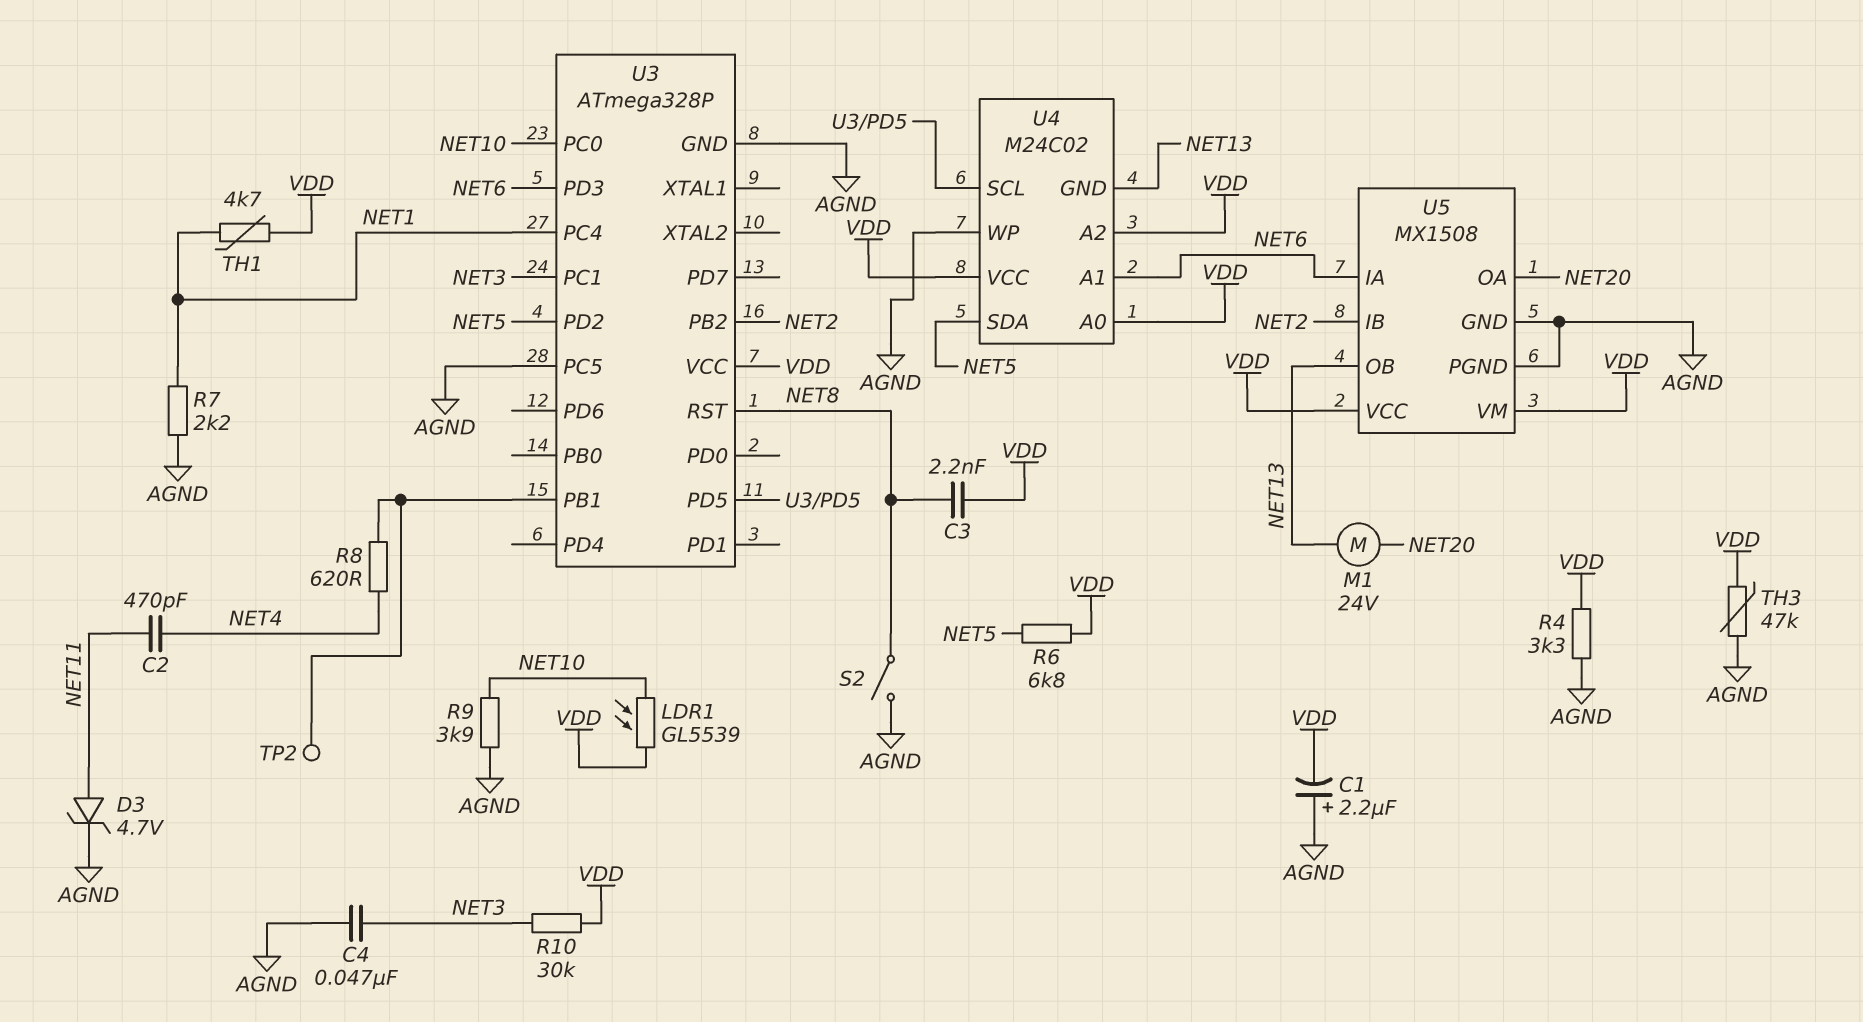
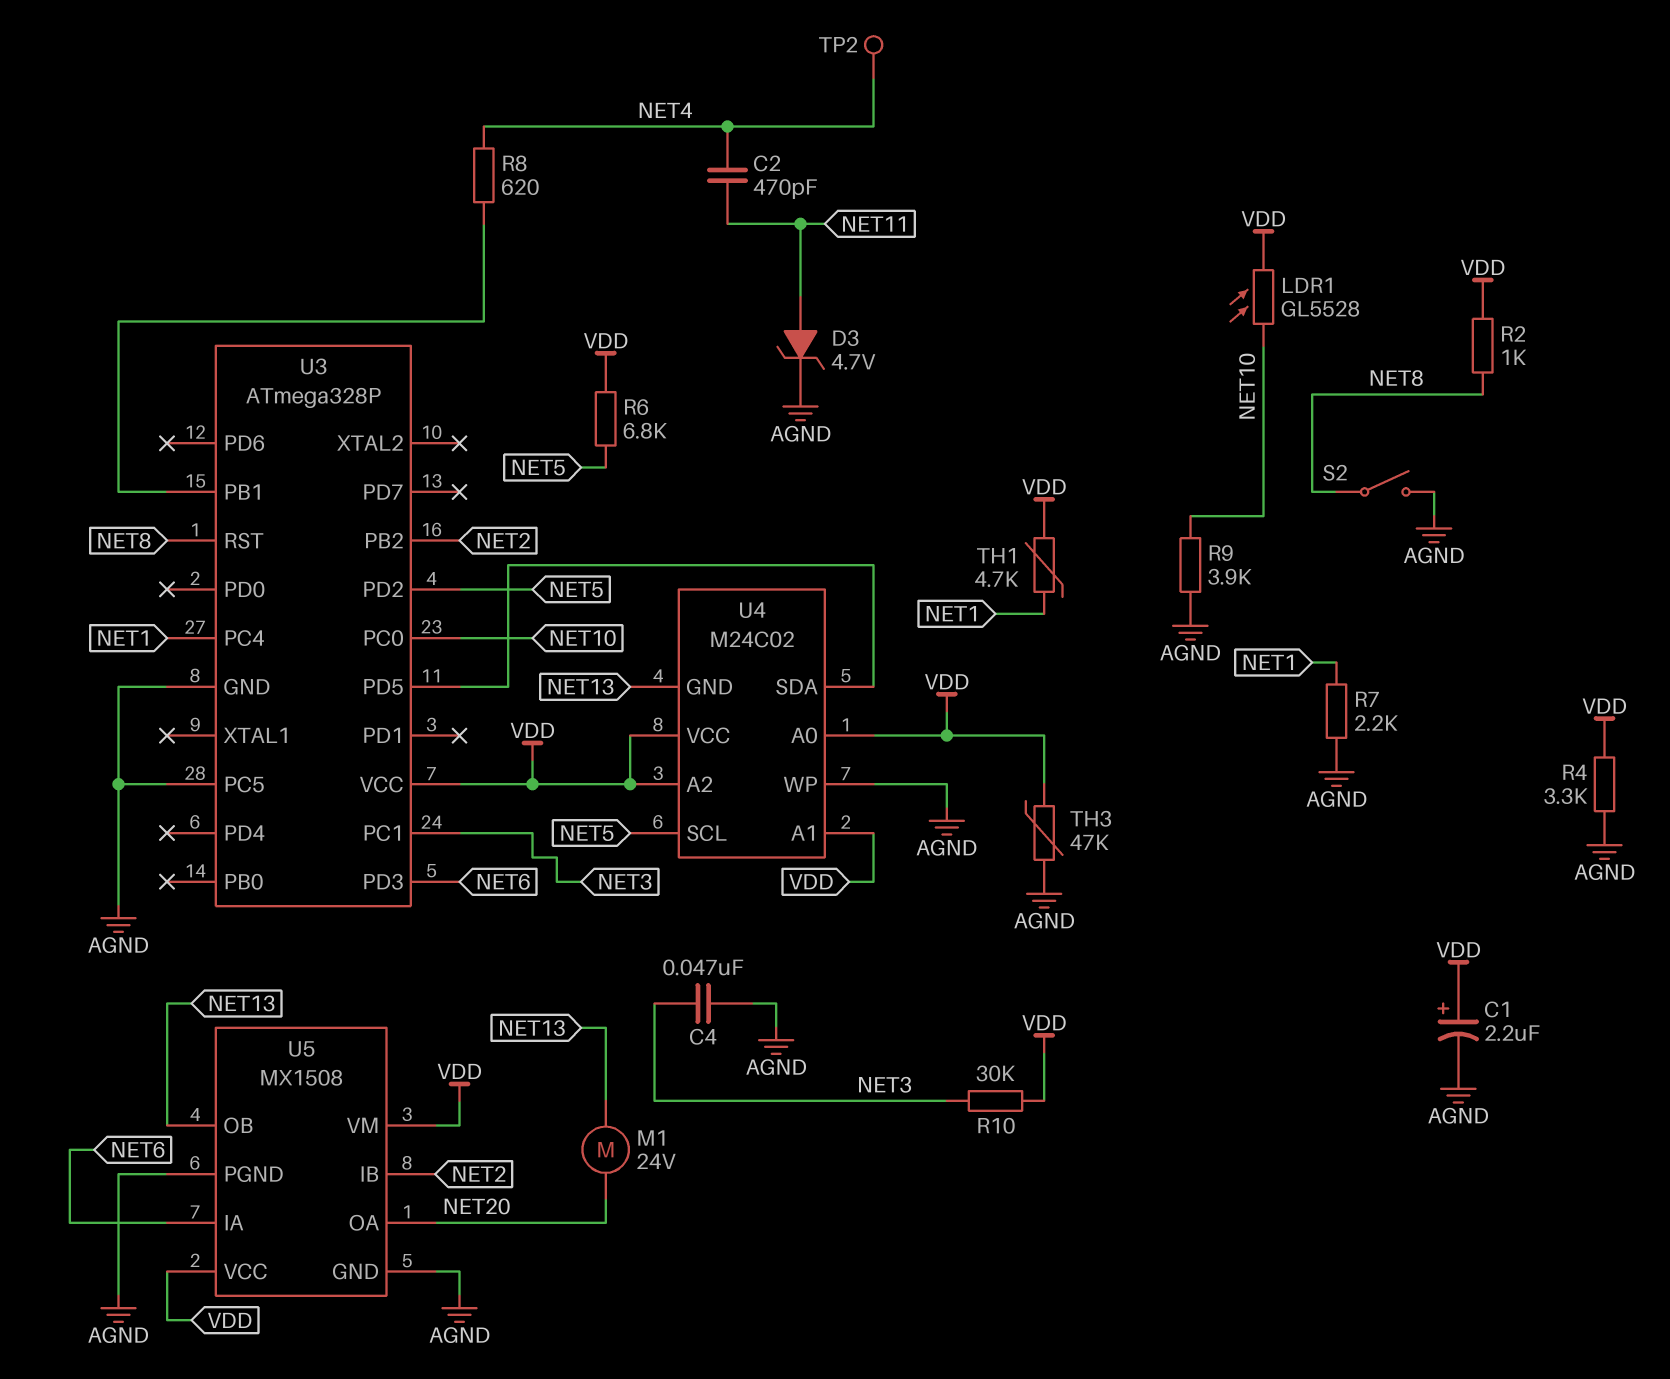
C1: 2.2uF (plus AGND, minus VDD) -> 2.2uF (plus VDD, minus AGND)
C3: 2.2nF (NET8, VDD) -> none
LDR1: GL5539 (NET10, VDD) -> GL5528 (NET10, VDD)
R2: none -> 1k (NET8, VDD)
TP2: test point (U3/PB1) -> test point (NET4)
U4 pin A1: NET6 -> VDD
U4 pin SCL: U3/PD5 -> NET5
U4 pin SDA: NET5 -> U3/PD5

